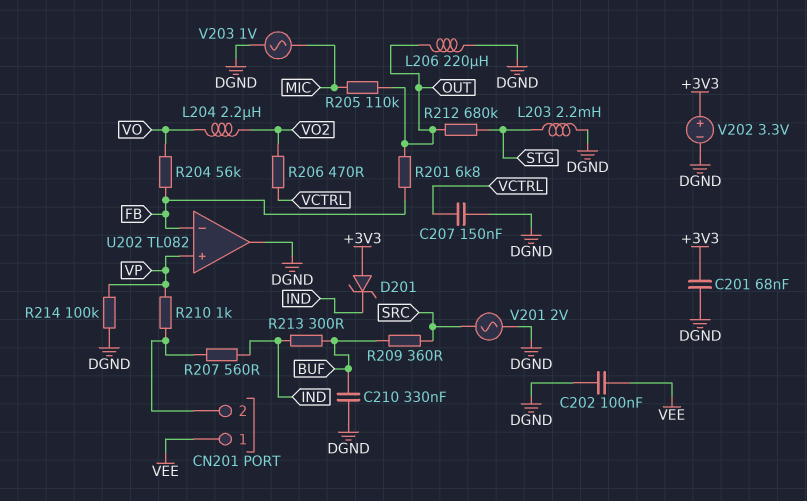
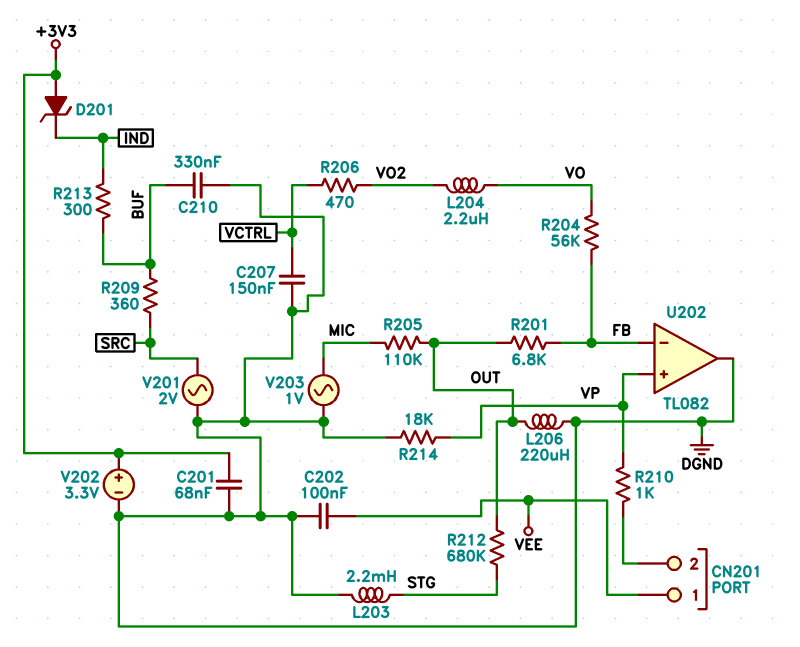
R207: 560 (CN201/2, IND) -> none
R214: 100k (DGND, VP) -> 18k (DGND, VP)

